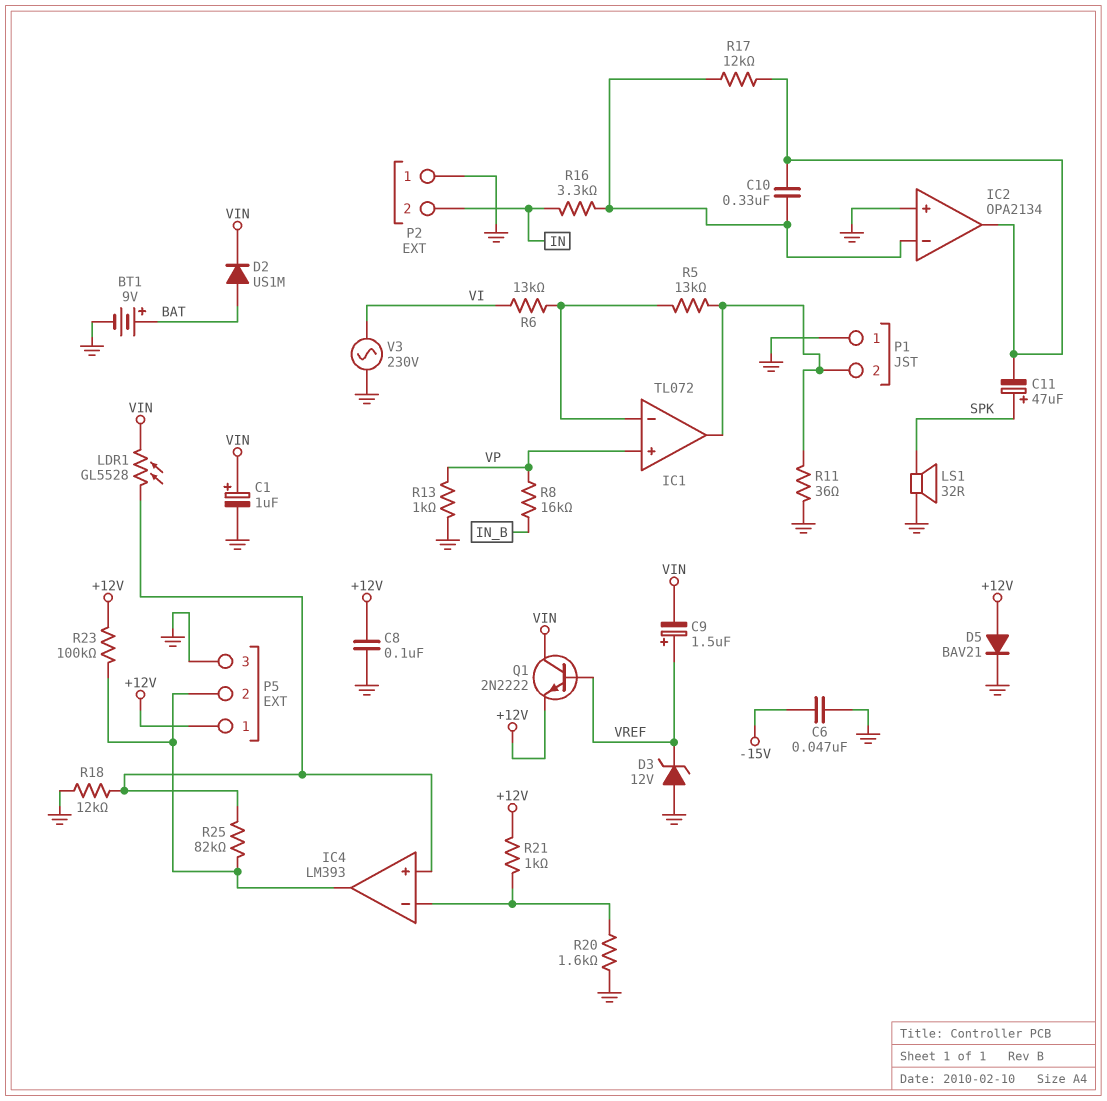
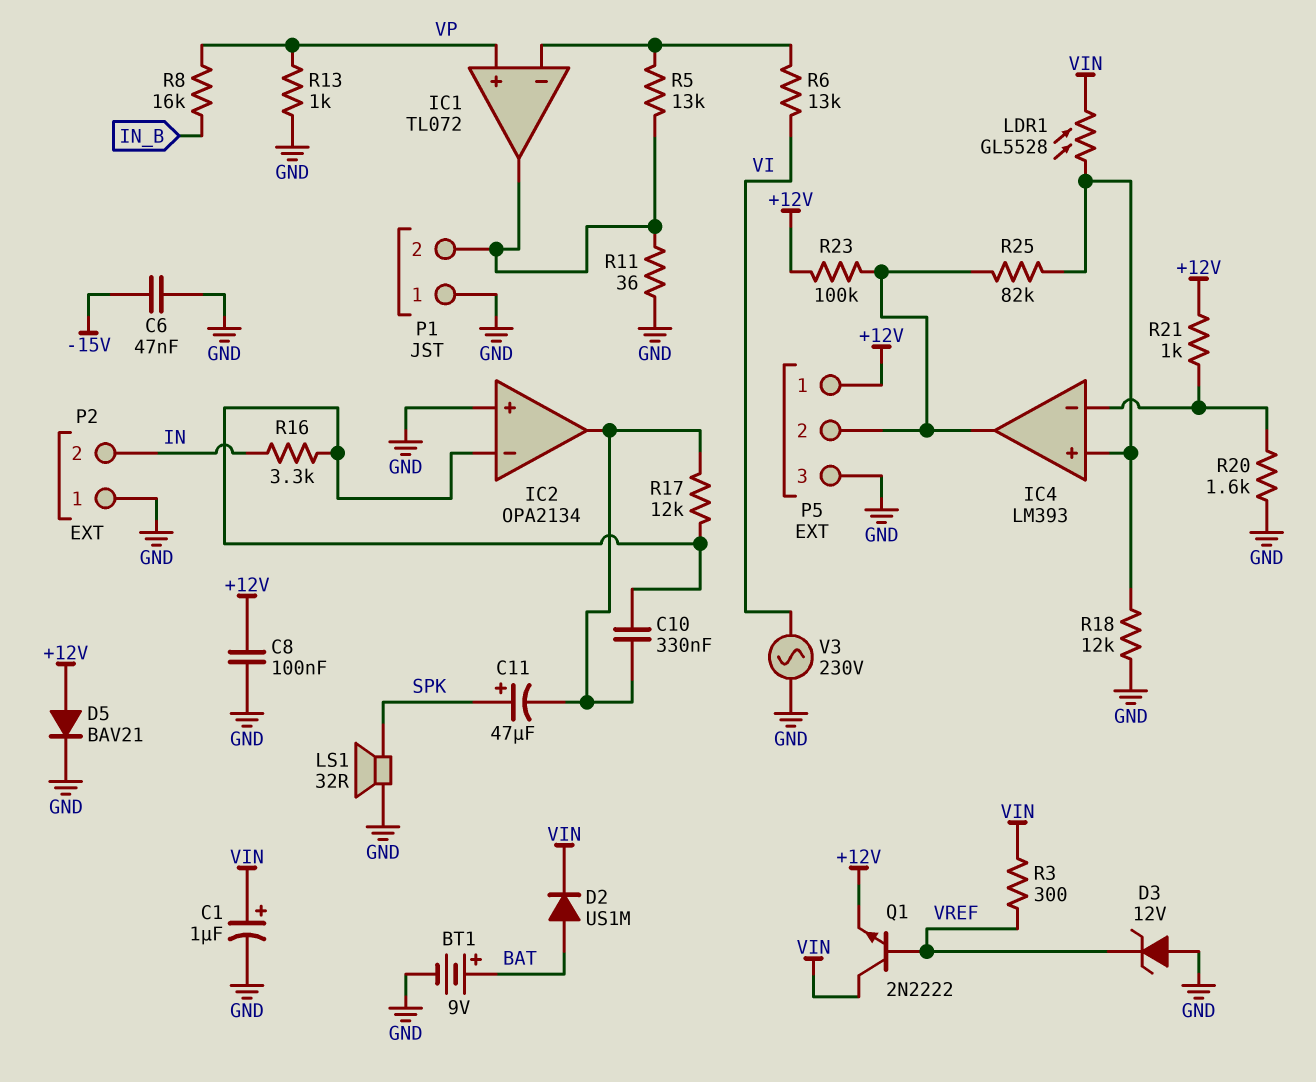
C9: 1.5uF (plus VREF, minus VIN) -> none
R3: none -> 300 (VIN, VREF)

